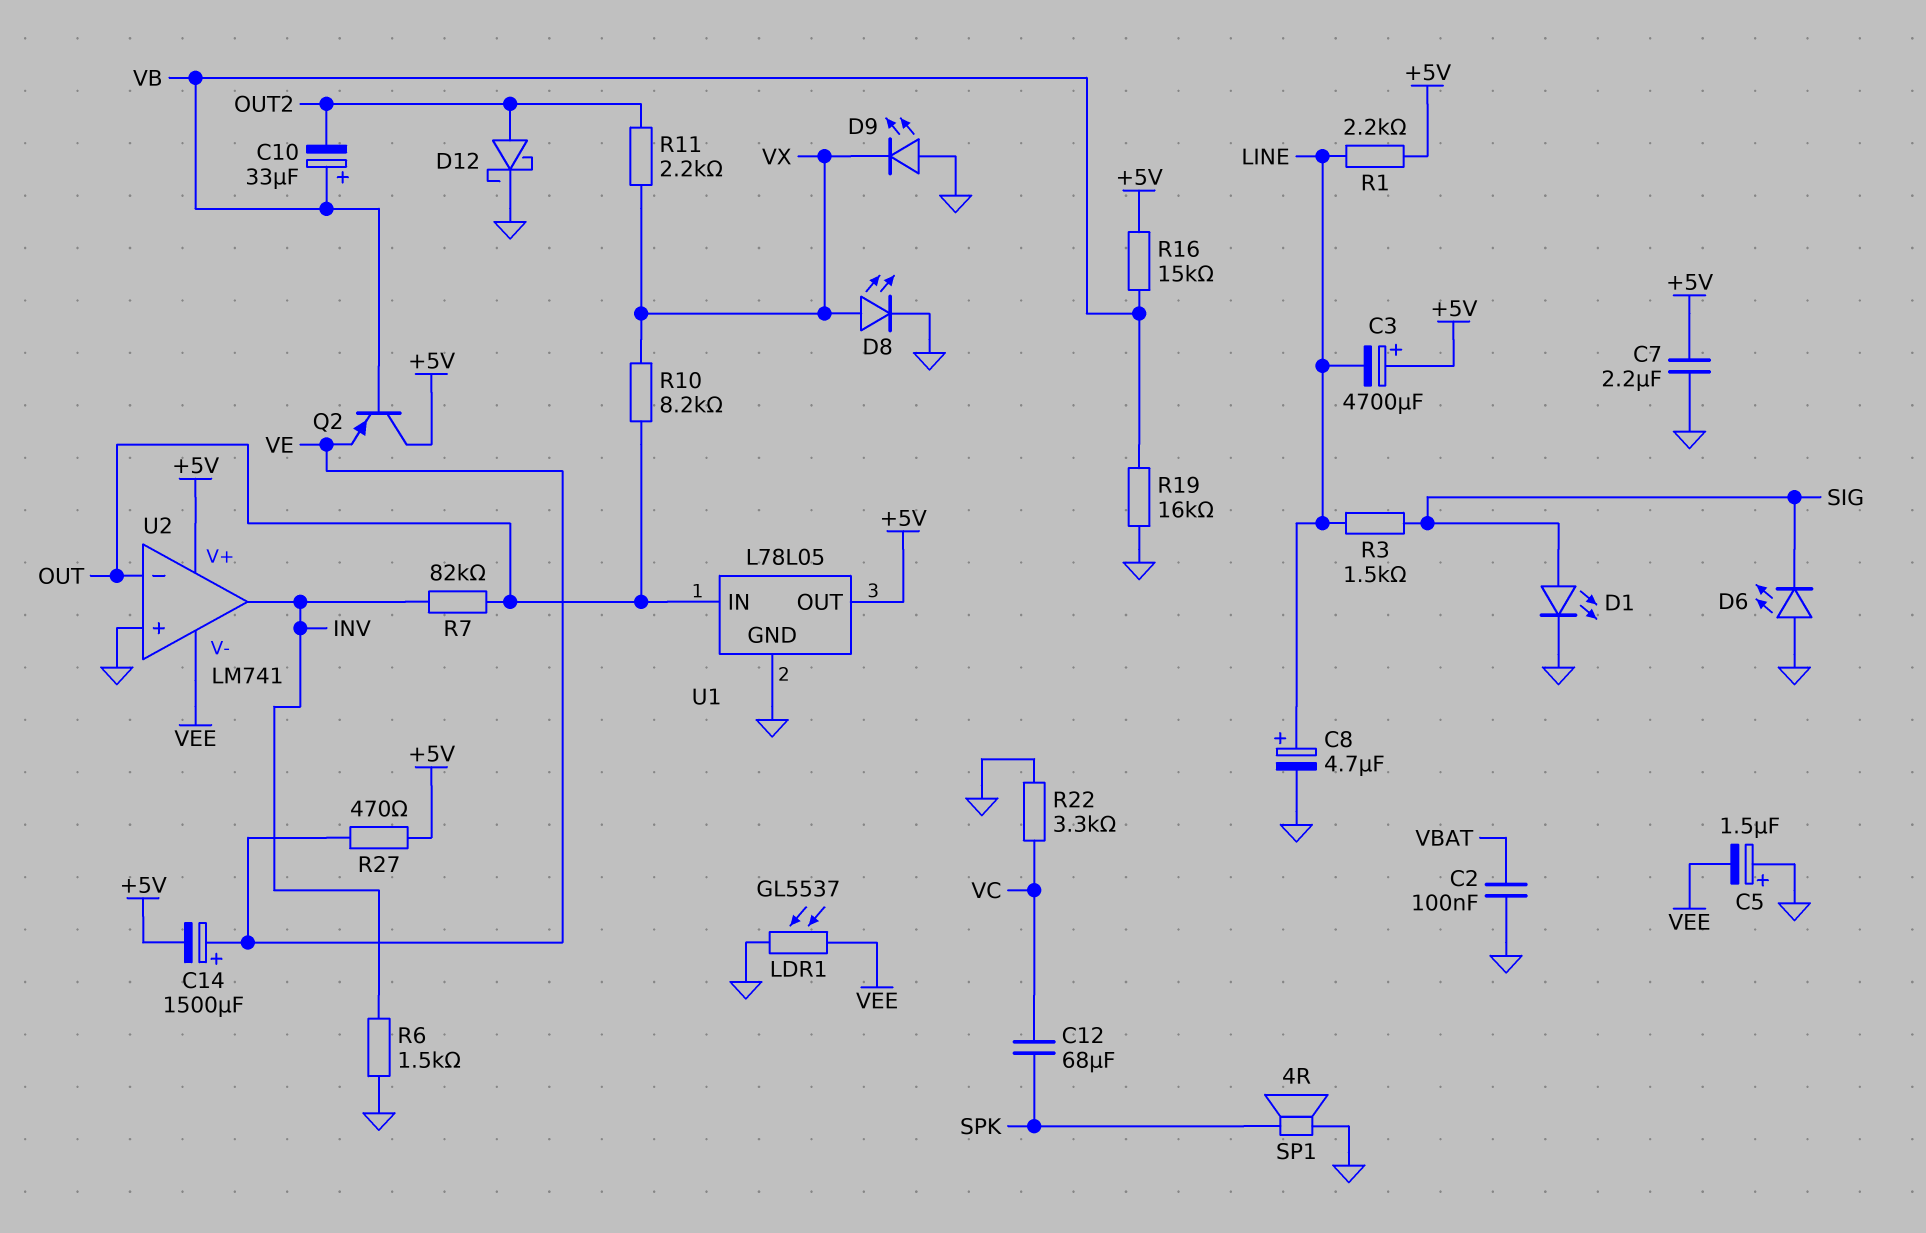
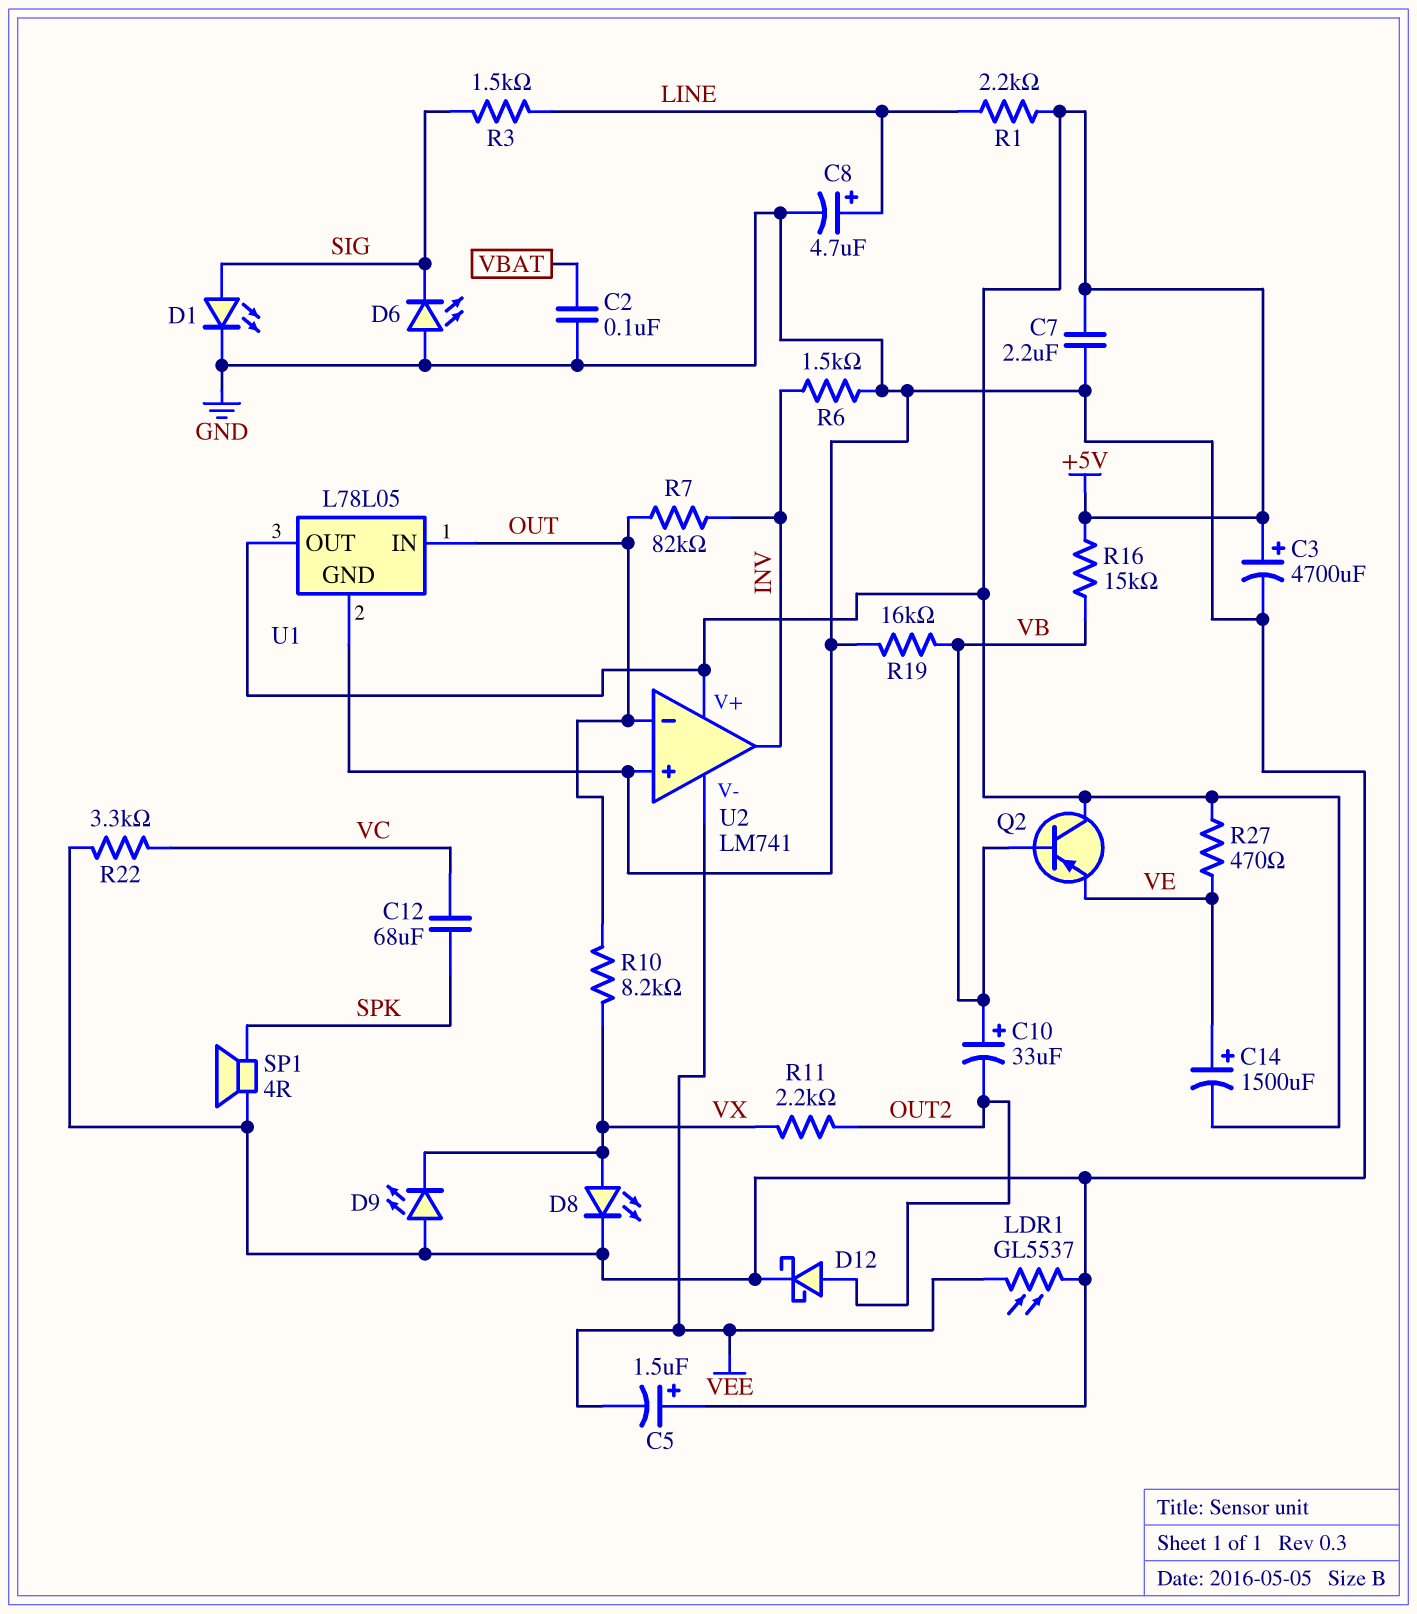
C3: 4700uF (plus +5V, minus LINE) -> 4700uF (plus +5V, minus GND)

